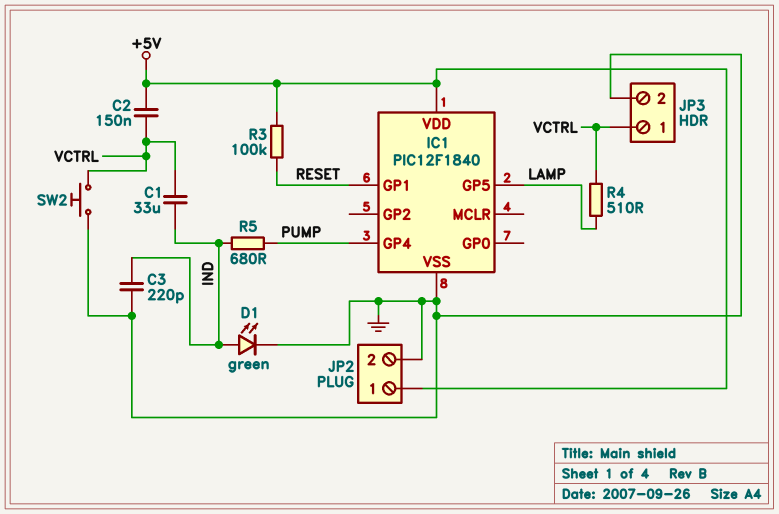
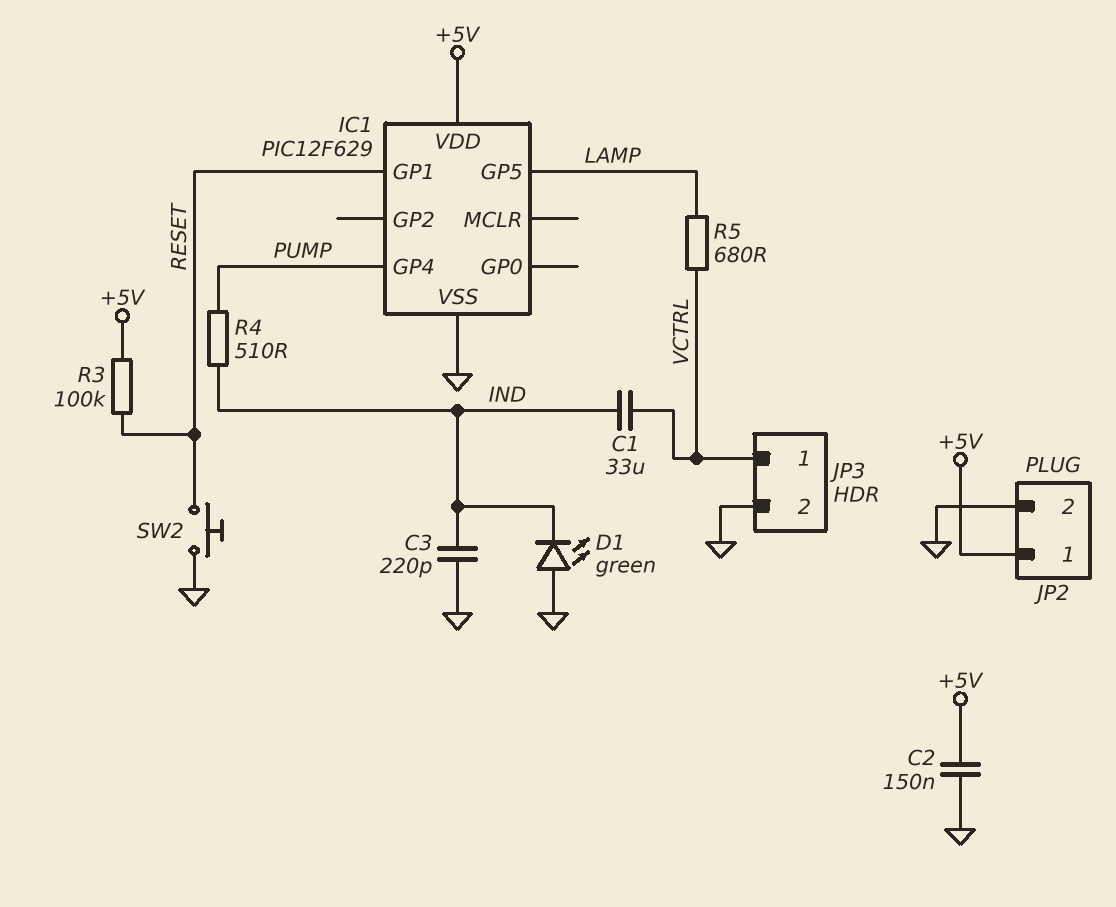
C2: 150nF (+5V, VCTRL) -> 150nF (+5V, GND)
D1: LED green (A IND, K GND) -> LED green (A GND, K IND)
IC1: PIC12F1840 -> PIC12F629
R4: 510 (LAMP, VCTRL) -> 510 (IND, PUMP)
R5: 680 (IND, PUMP) -> 680 (LAMP, VCTRL)
SW2: button (GND, VCTRL) -> button (GND, RESET)

